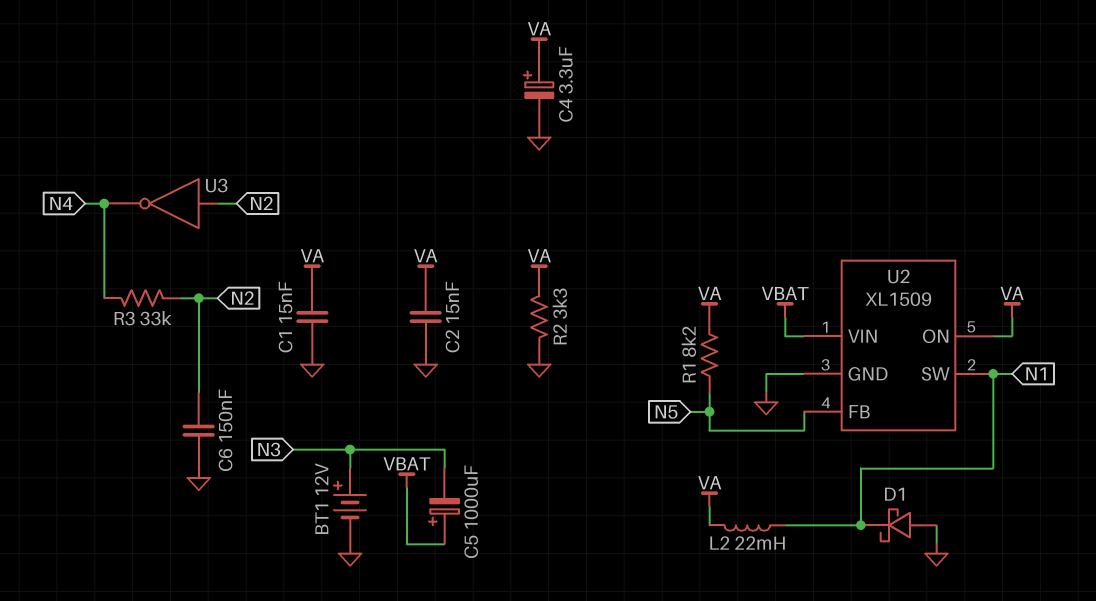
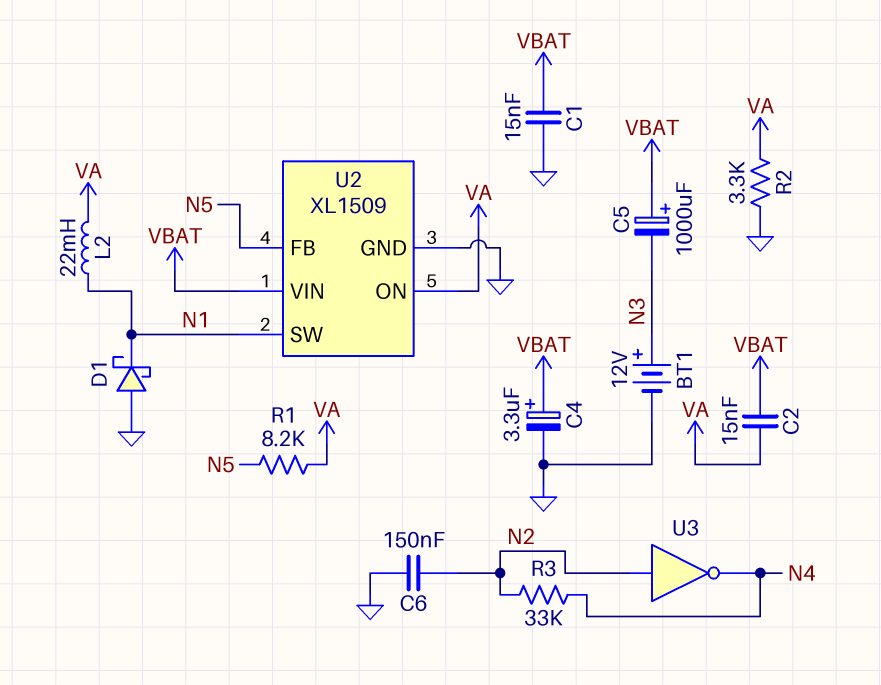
C1: 15nF (GND, VA) -> 15nF (GND, VBAT)
C2: 15nF (GND, VA) -> 15nF (VA, VBAT)
C4: 3.3uF (plus VA, minus GND) -> 3.3uF (plus VBAT, minus GND)

